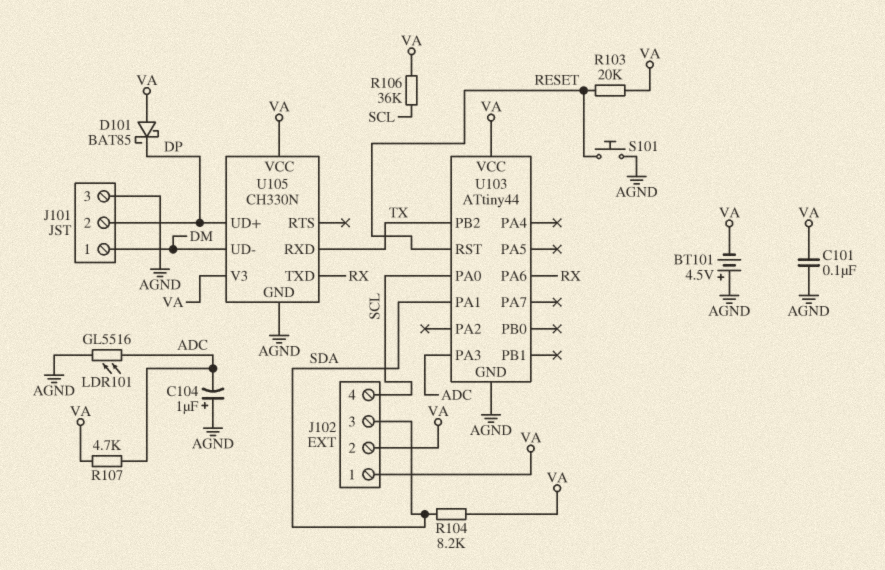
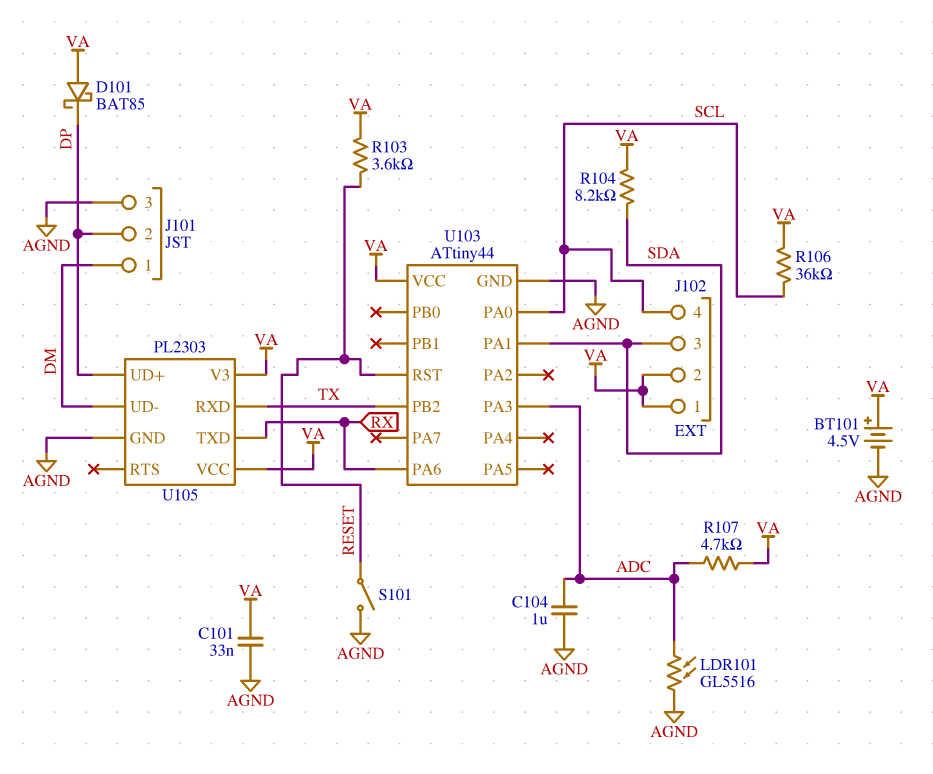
BT101: 4.5V (plus AGND, minus VA) -> 4.5V (plus VA, minus AGND)
C101: 100nF (AGND, VA) -> 33nF (AGND, VA)
C104: 1uF (plus AGND, minus ADC) -> 1uF (ADC, AGND)
R103: 20k (RESET, VA) -> 3.6k (RESET, VA)
S101: button (AGND, RESET) -> switch (AGND, RESET)
U105: CH330N -> PL2303

